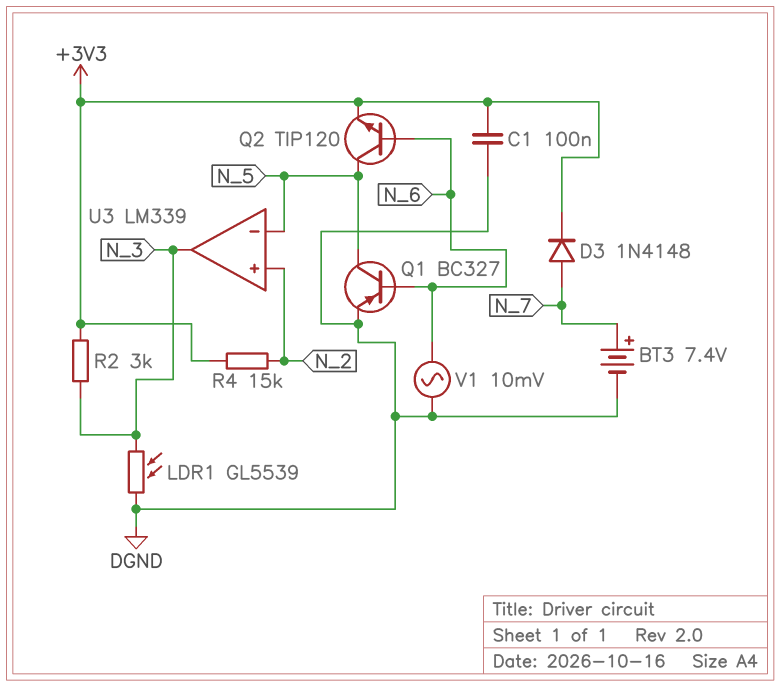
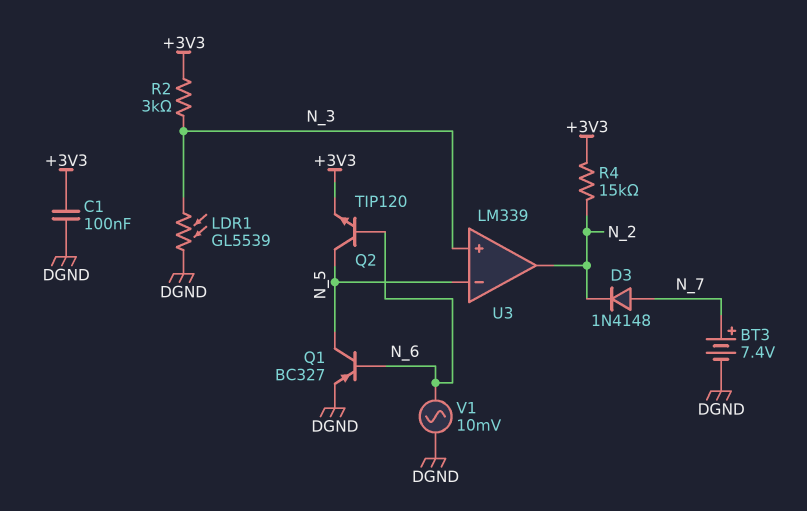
D3: diode 1N4148 (A N_7, K +3V3) -> diode 1N4148 (A N_7, K N_2)
U3 pin in+: N_2 -> N_3
U3 pin out: N_3 -> N_2

